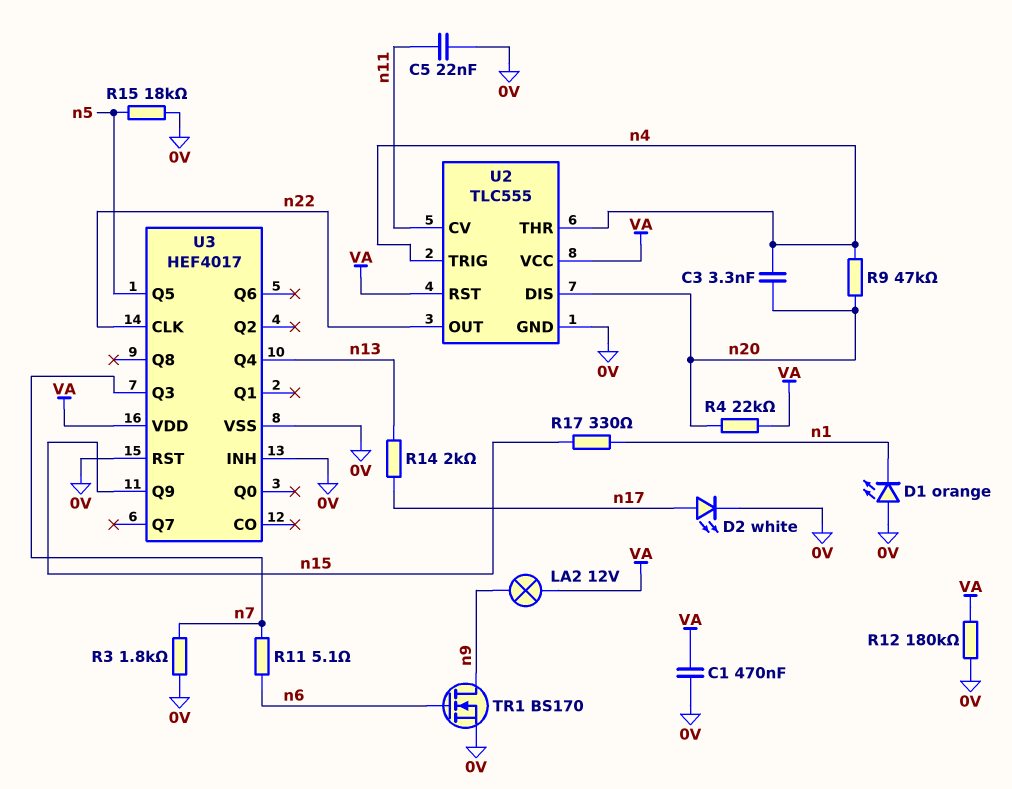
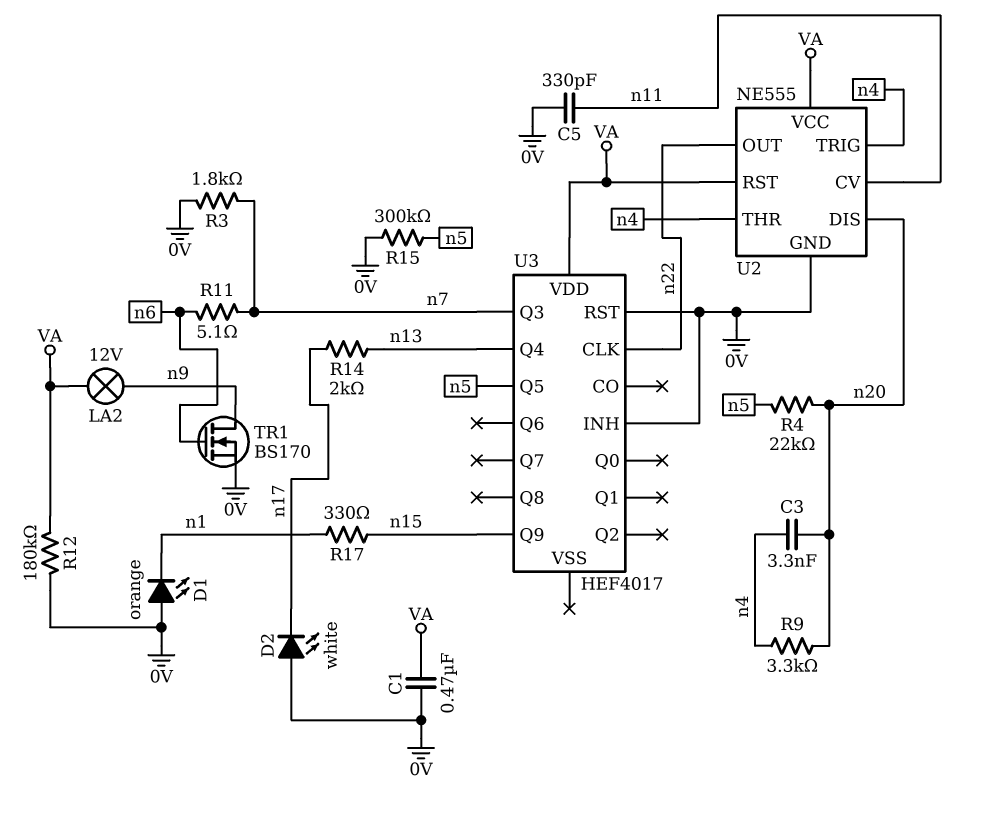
C5: 22nF (0V, n11) -> 330pF (0V, n11)
D2: LED white (A n17, K 0V) -> LED white (A 0V, K n17)
R4: 22k (VA, n20) -> 22k (n5, n20)
R9: 47k (n4, n20) -> 3.3k (n4, n20)
R15: 18k (0V, n5) -> 300k (0V, n5)
U2: TLC555 -> NE555
U3 pin VSS: 0V -> none

